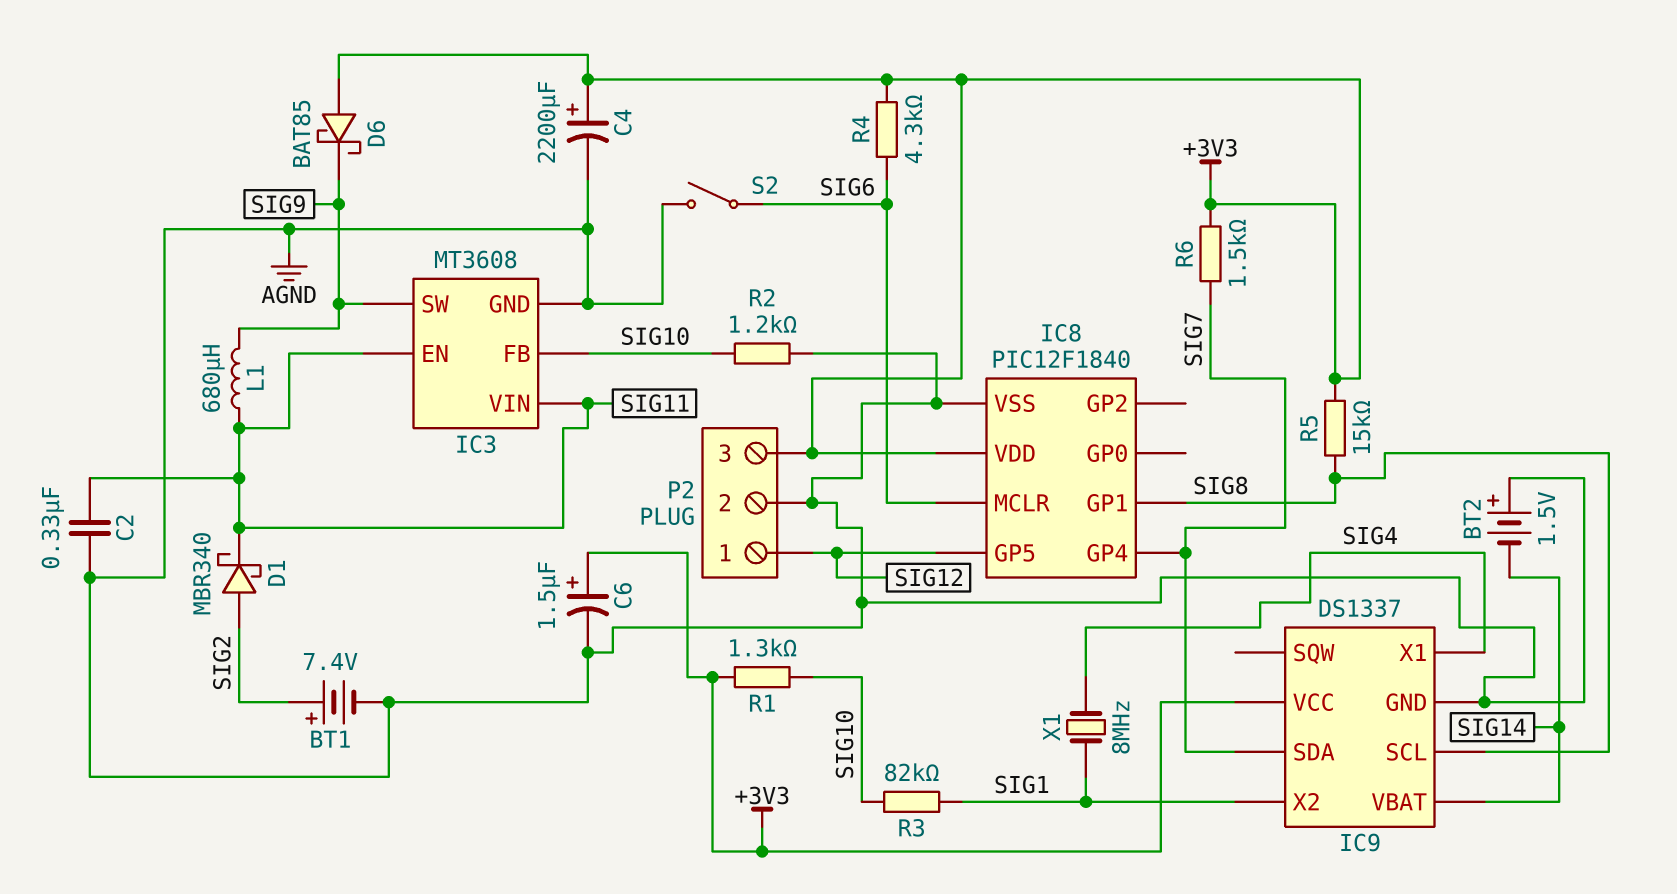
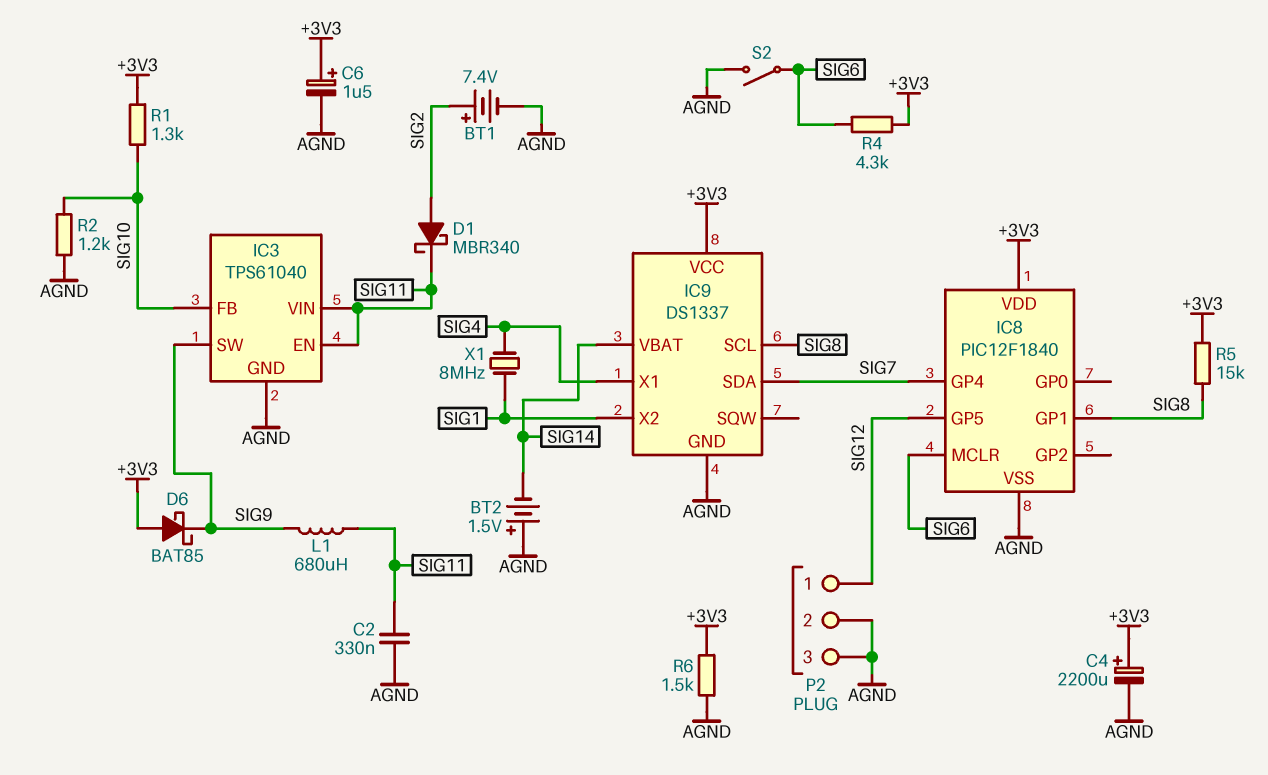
IC3: MT3608 -> TPS61040
P2 pin 3: +3V3 -> AGND
R3: 82k (SIG1, SIG10) -> none
R6: 1.5k (+3V3, SIG7) -> 1.5k (+3V3, AGND)

